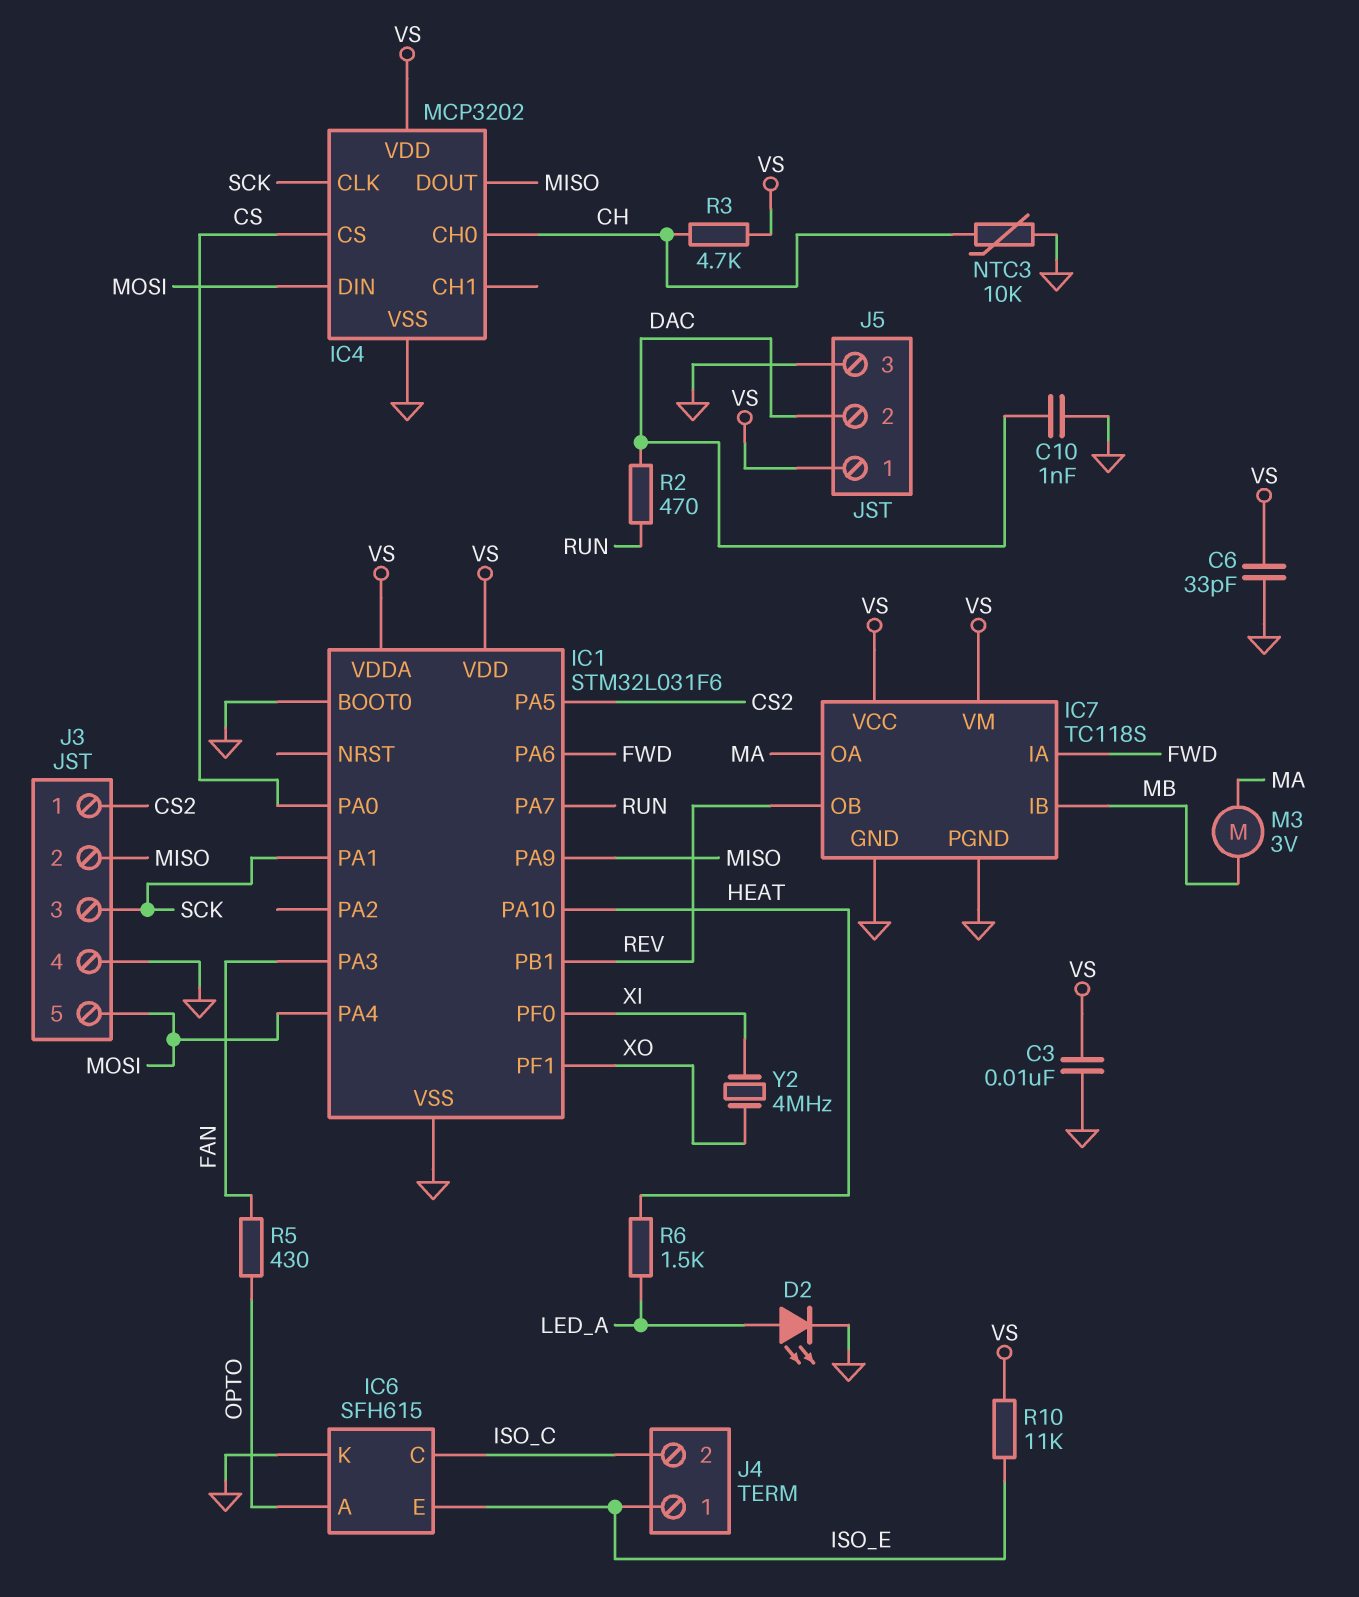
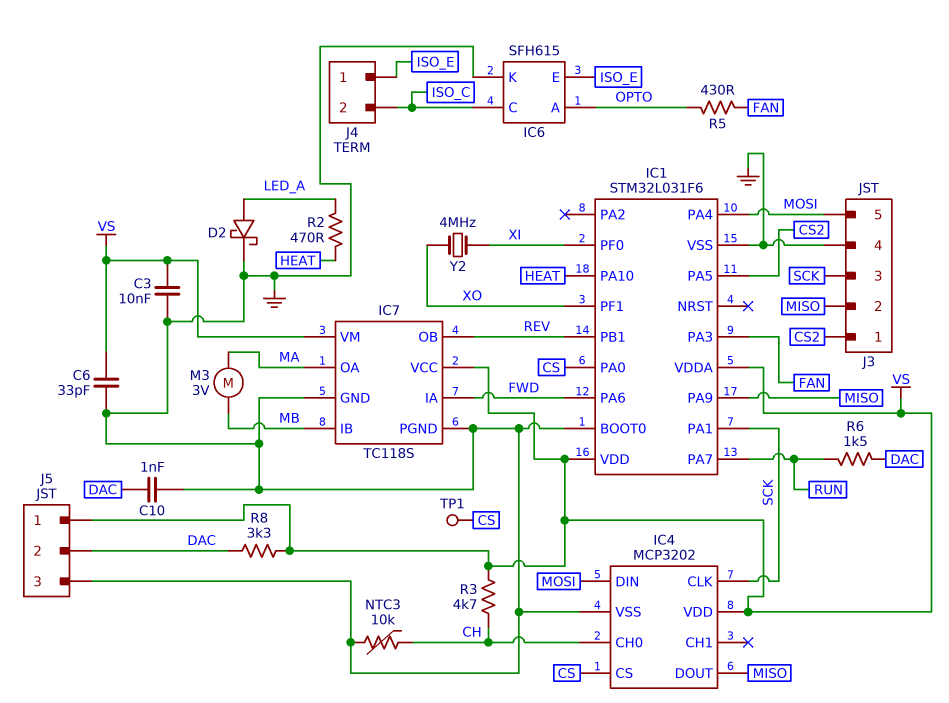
D2: LED (A LED_A, K GND) -> schottky (A LED_A, K GND)
R2: 470 (DAC, RUN) -> 470 (HEAT, LED_A)
R6: 1.5k (HEAT, LED_A) -> 1.5k (DAC, RUN)
R8: none -> 3.3k (DAC, VS)
R10: 11k (ISO_E, VS) -> none
TP1: none -> test point (CS)

